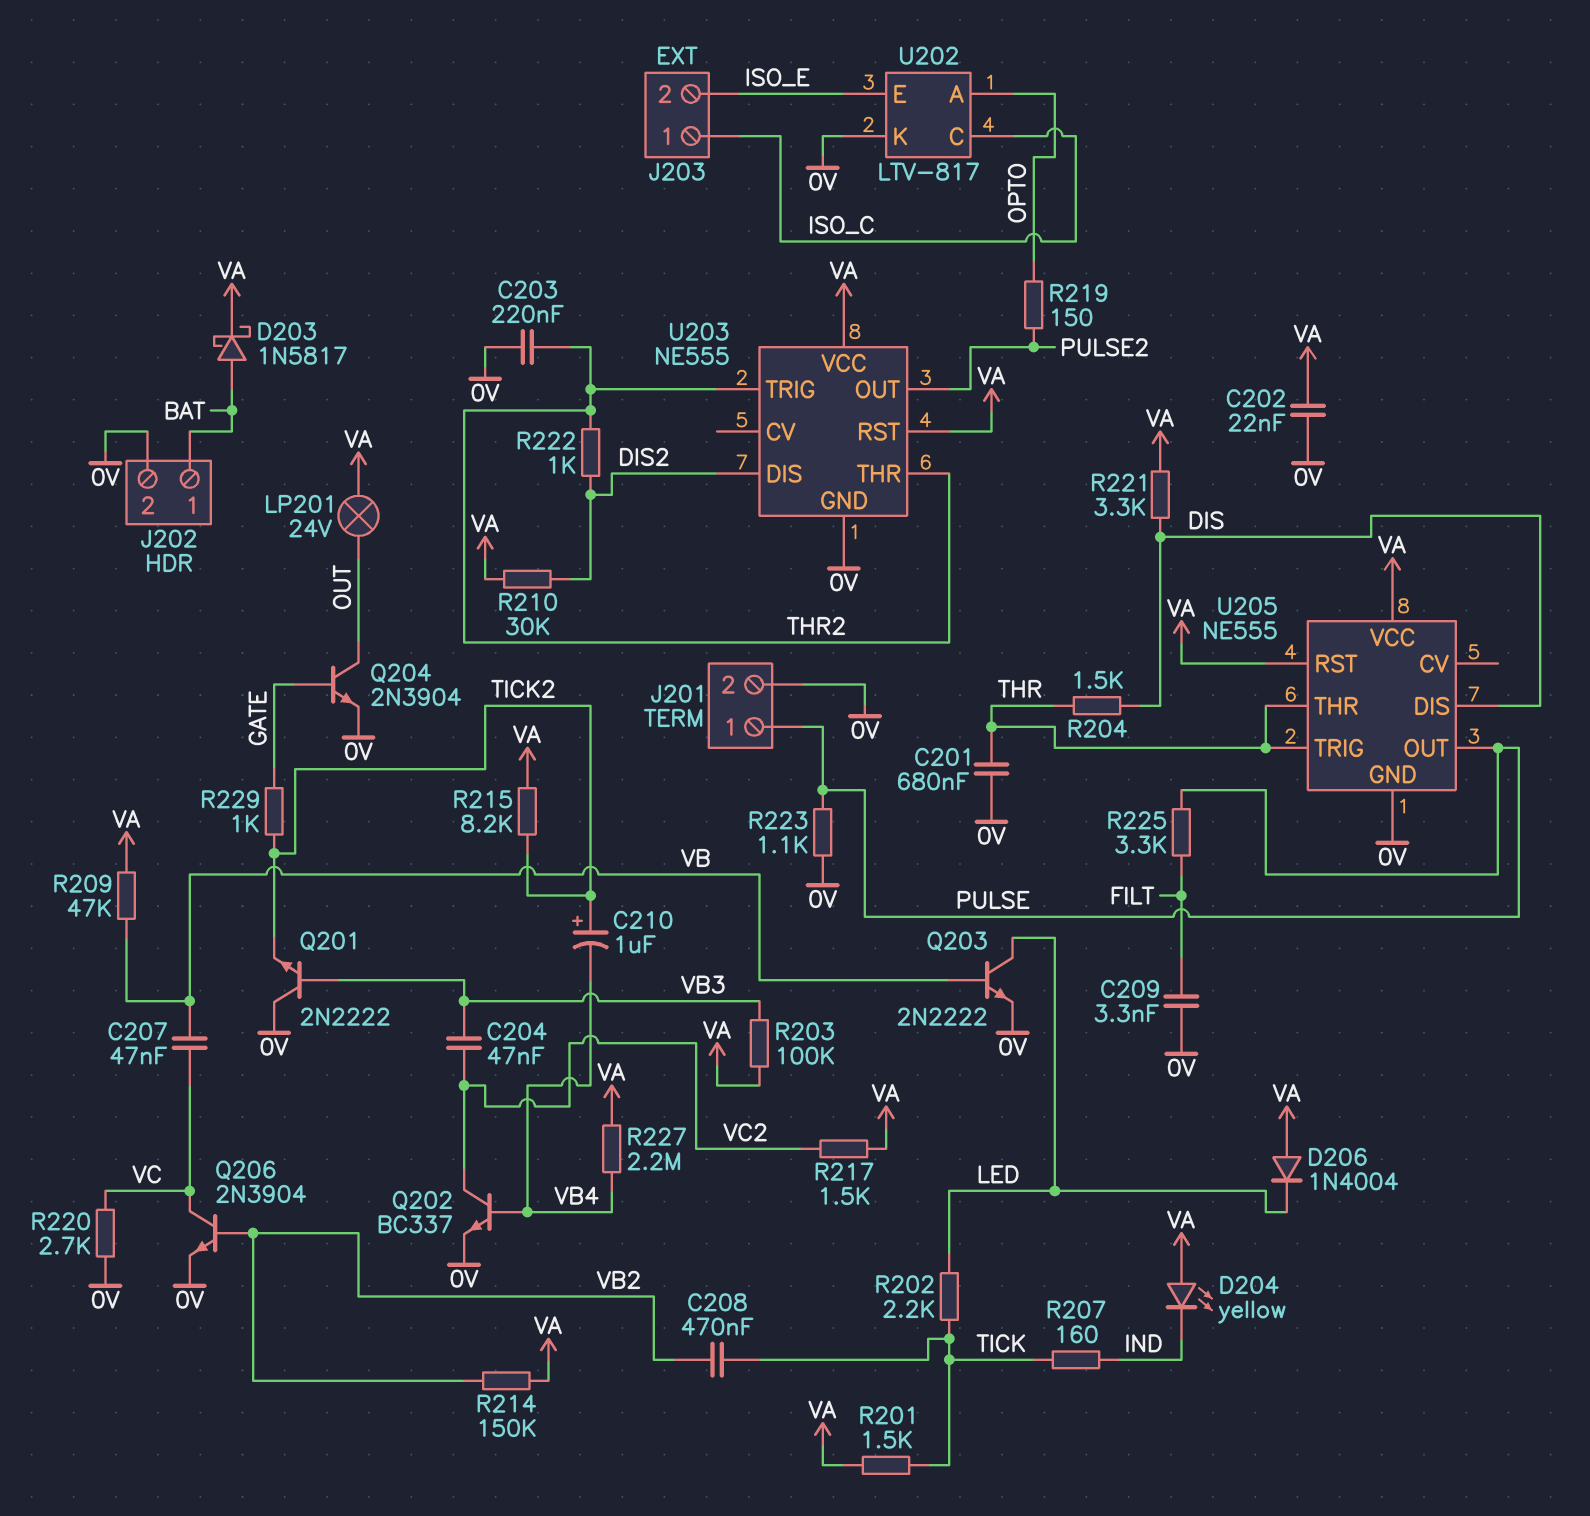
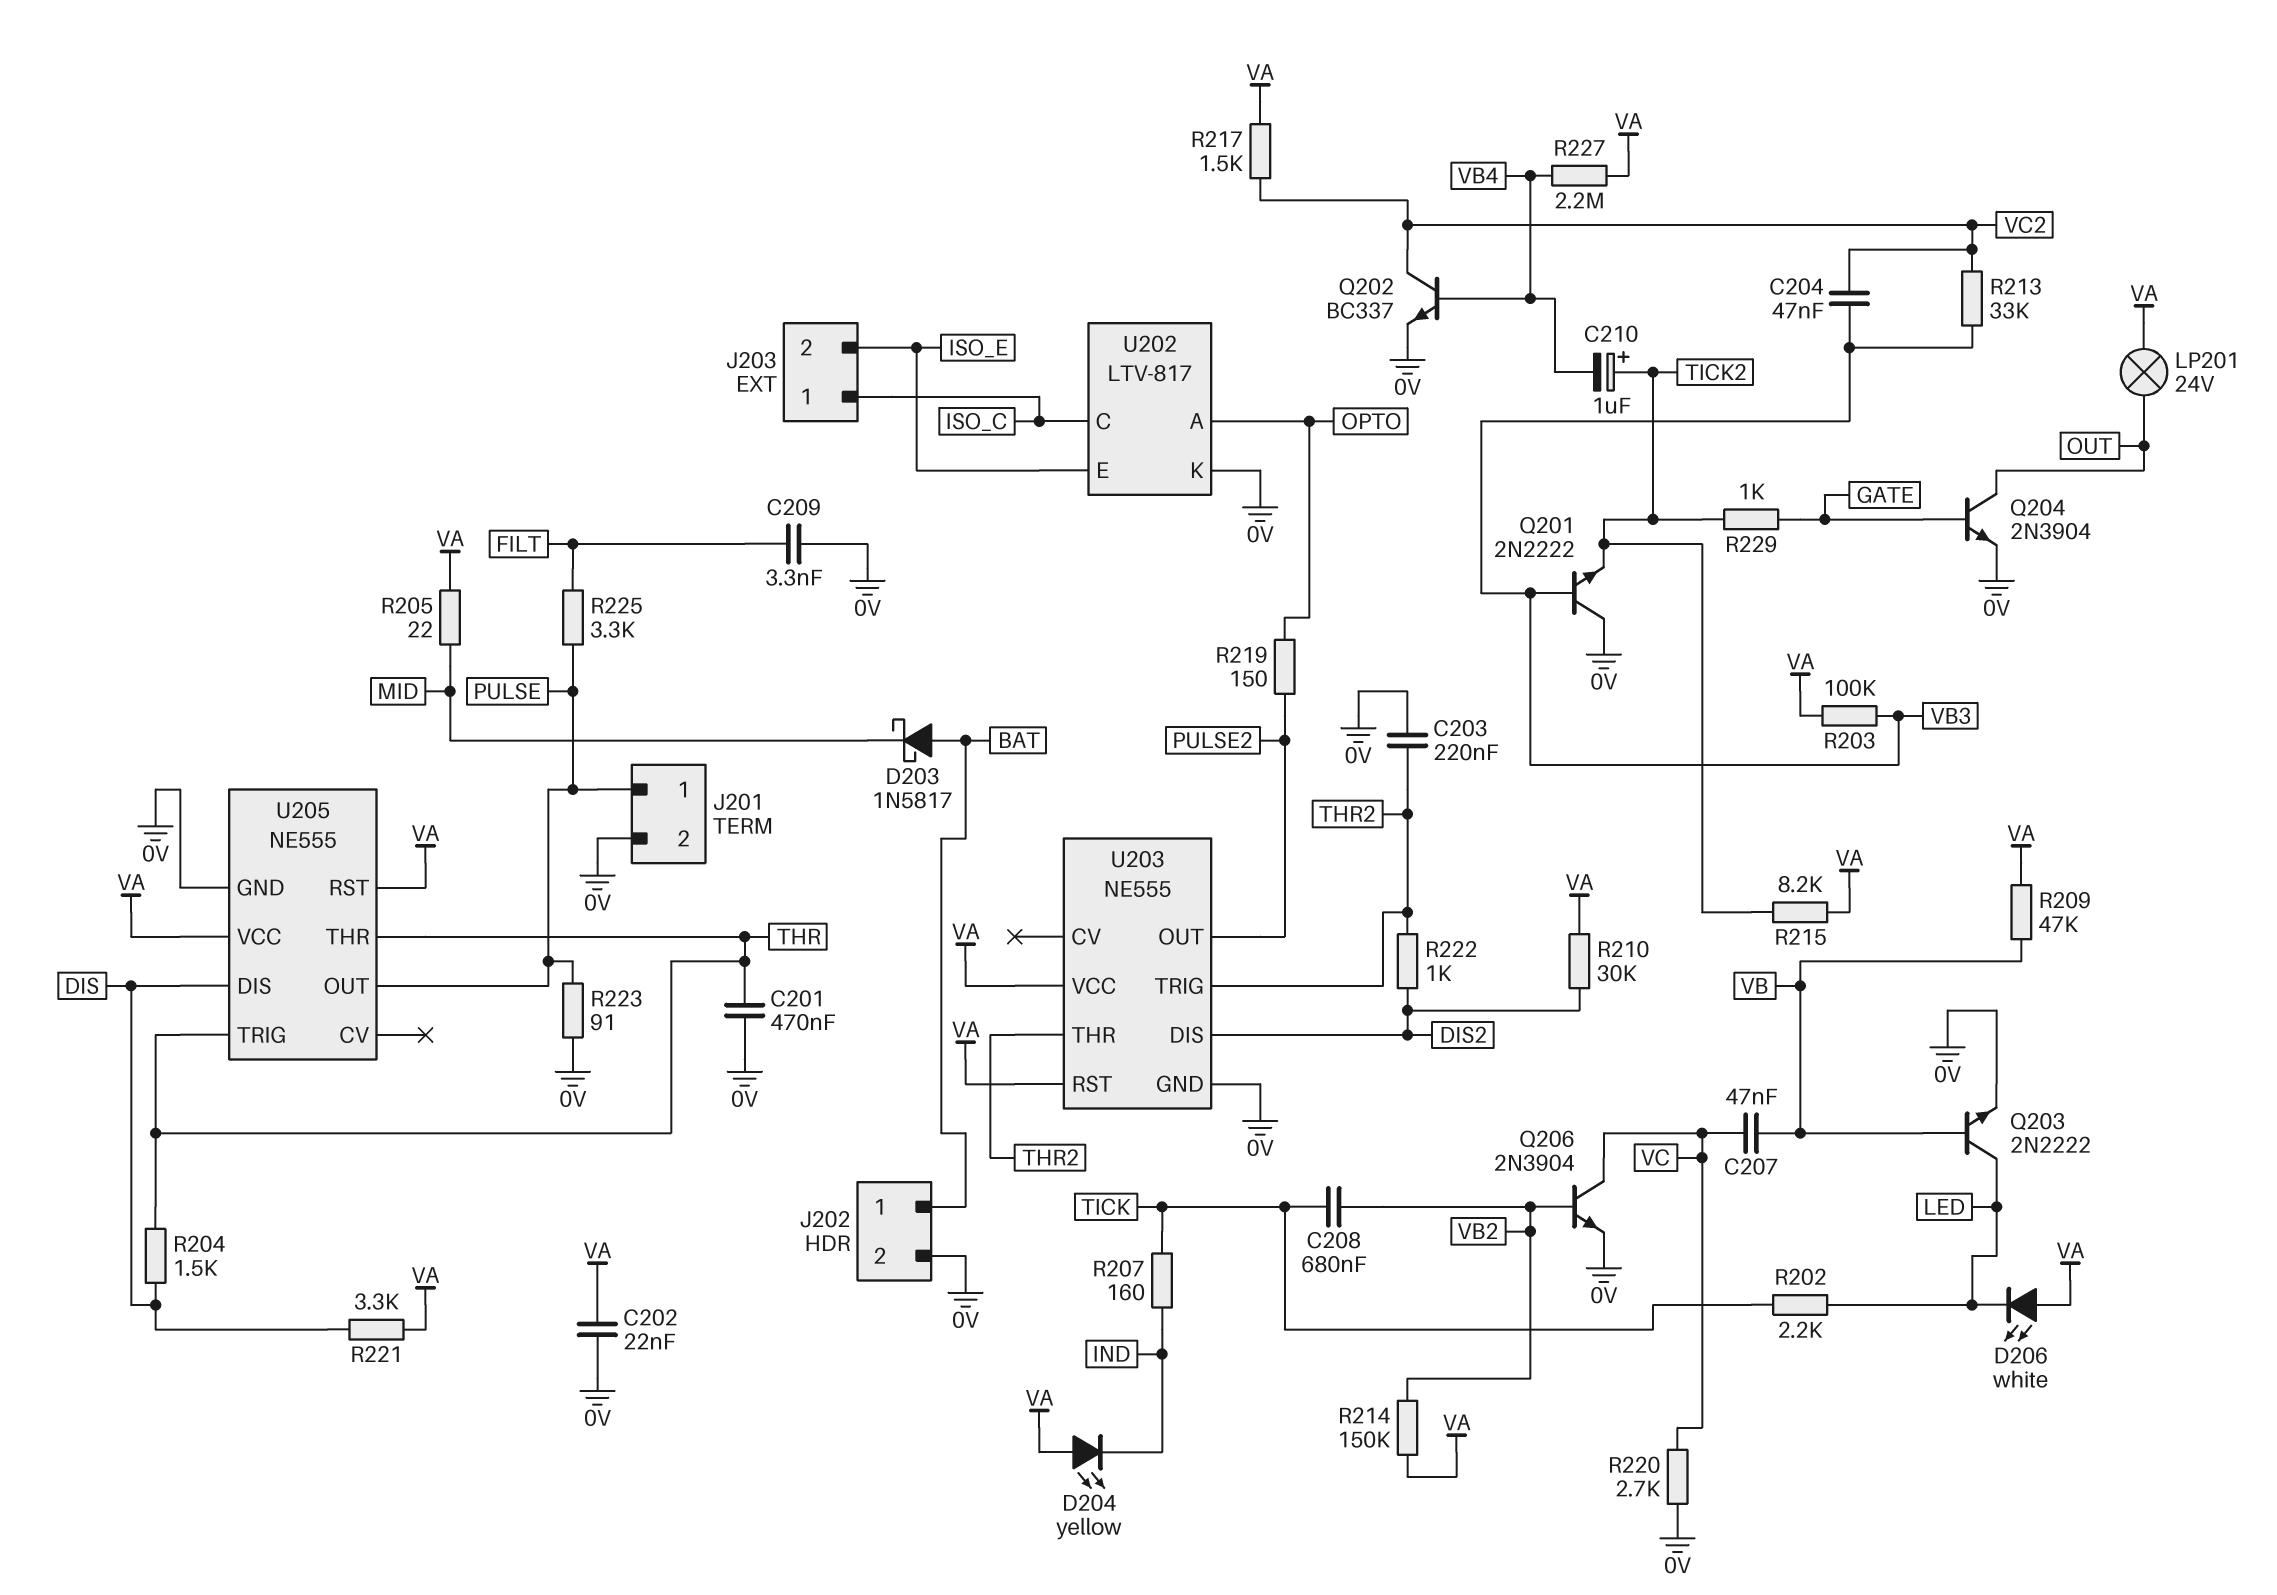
C201: 680nF (0V, THR) -> 470nF (0V, THR)
C208: 470nF (TICK, VB2) -> 680nF (TICK, VB2)
D203: schottky 1N5817 (A BAT, K VA) -> schottky 1N5817 (A BAT, K MID)
D206: diode 1N4004 (A VA, K LED) -> LED white (A VA, K LED)
R201: 1.5k (TICK, VA) -> none
R205: none -> 22 (MID, VA)
R213: none -> 33k (VB3, VC2)
R223: 1.1k (0V, PULSE) -> 91 (0V, PULSE)

